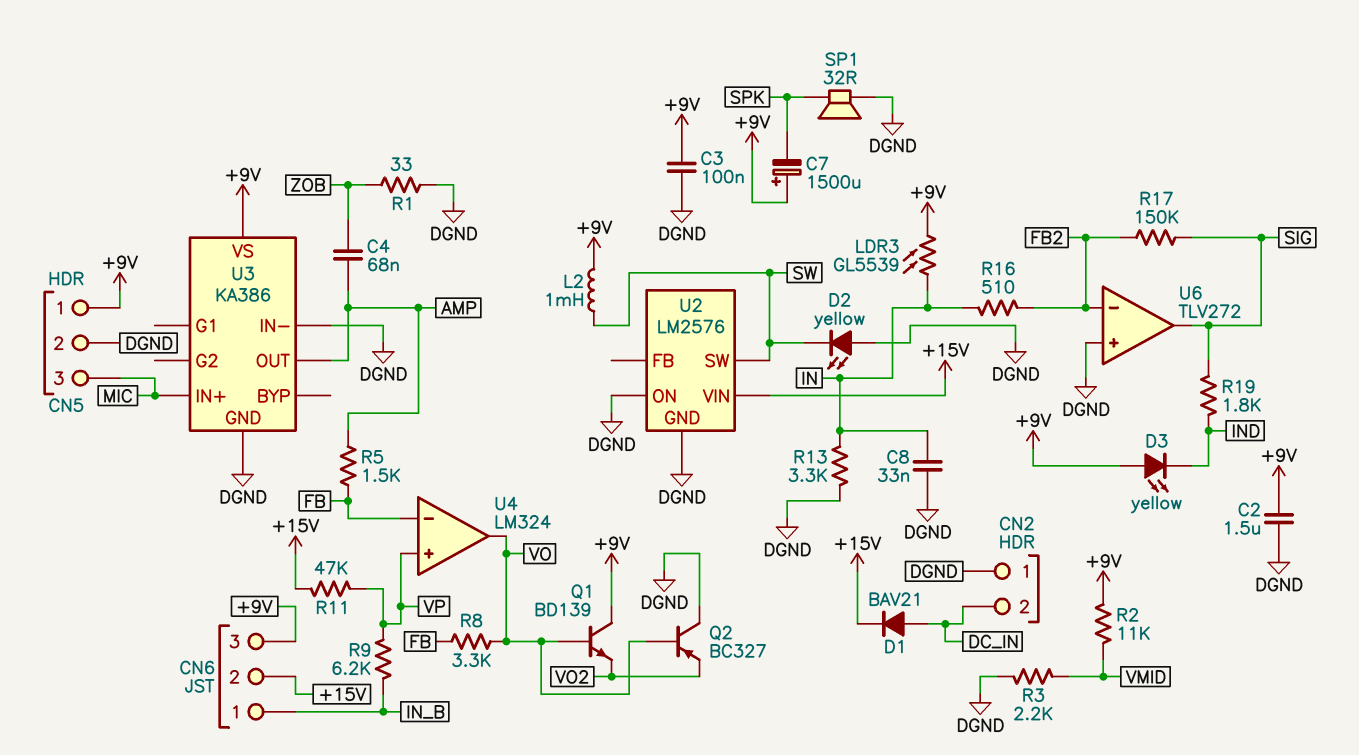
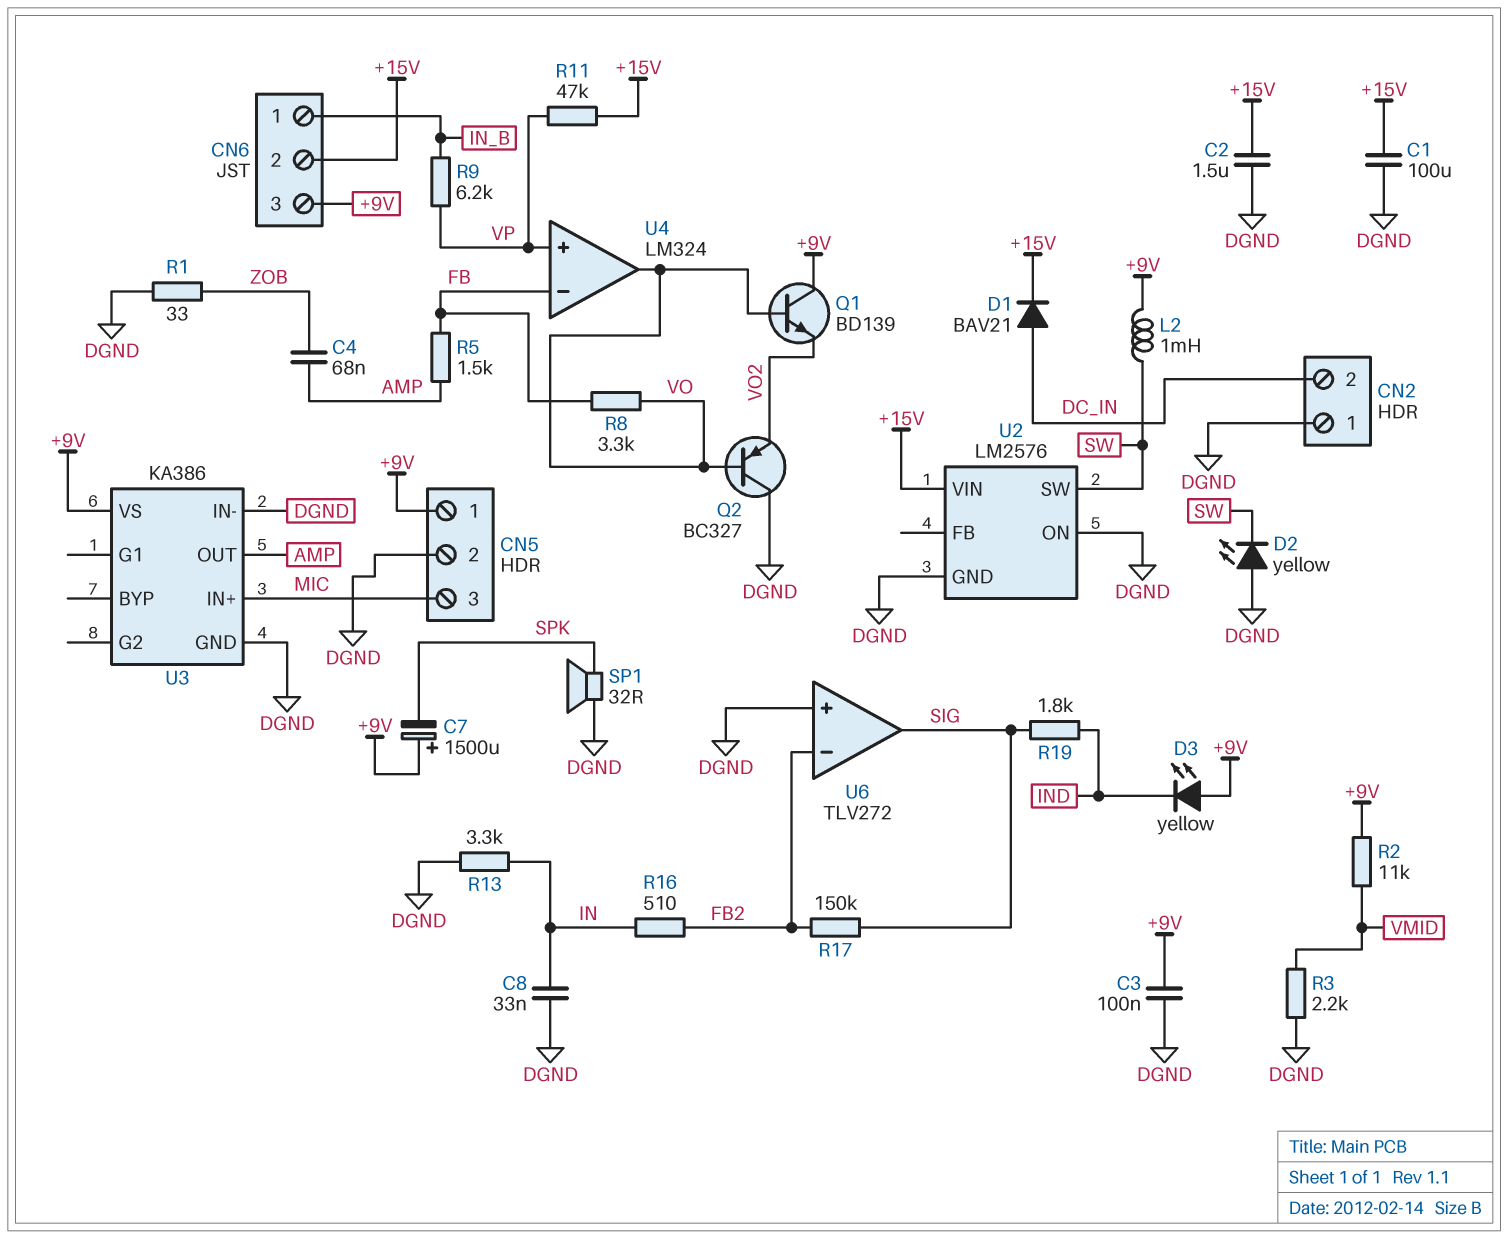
C1: none -> 100uF (+15V, DGND)
C2: 1.5uF (+9V, DGND) -> 1.5uF (+15V, DGND)
LDR3: GL5539 (+9V, IN) -> none

